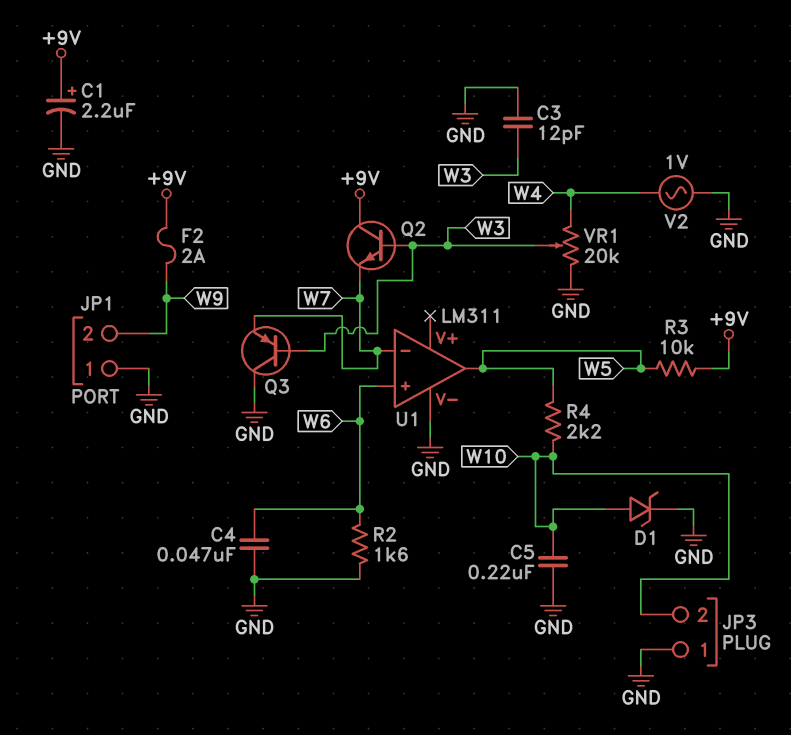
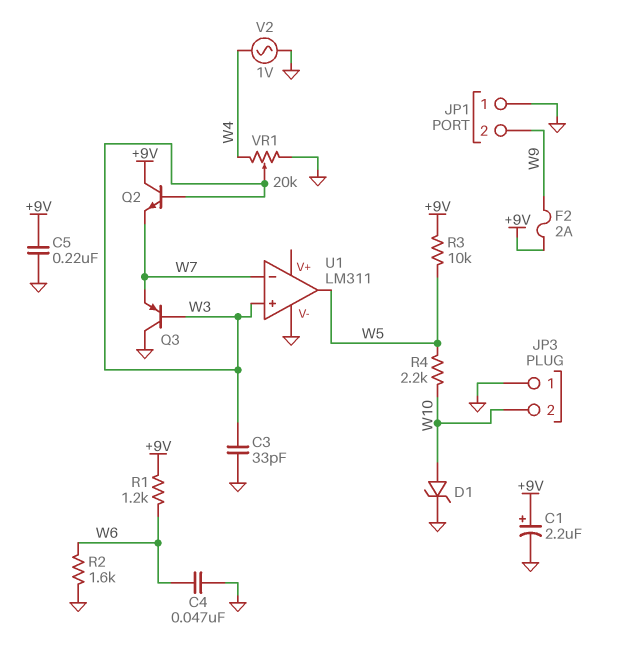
C3: 12pF (GND, W3) -> 33pF (GND, W3)
C5: 220nF (GND, W10) -> 220nF (+9V, GND)
R1: none -> 1.2k (+9V, W6)
U1 pin in+: W6 -> W3

